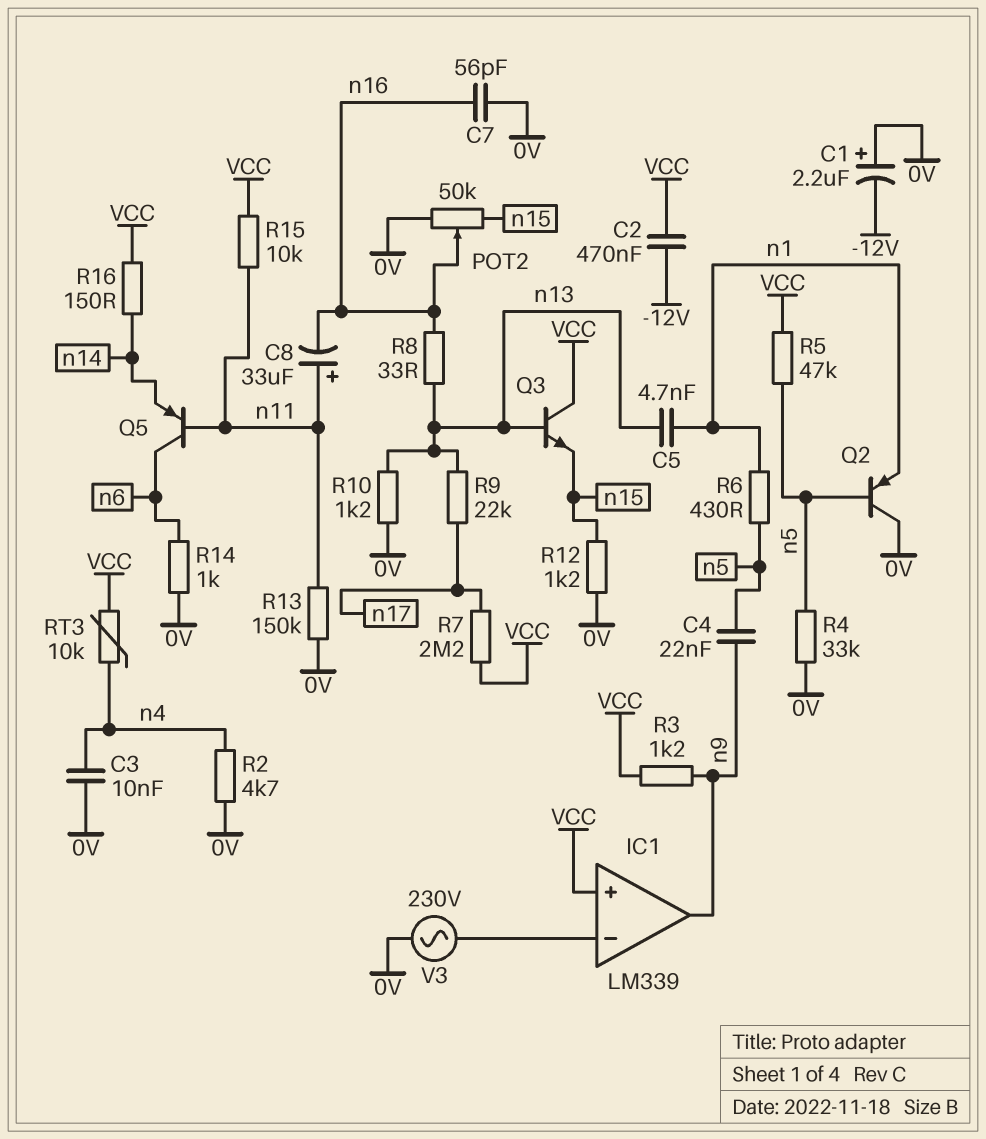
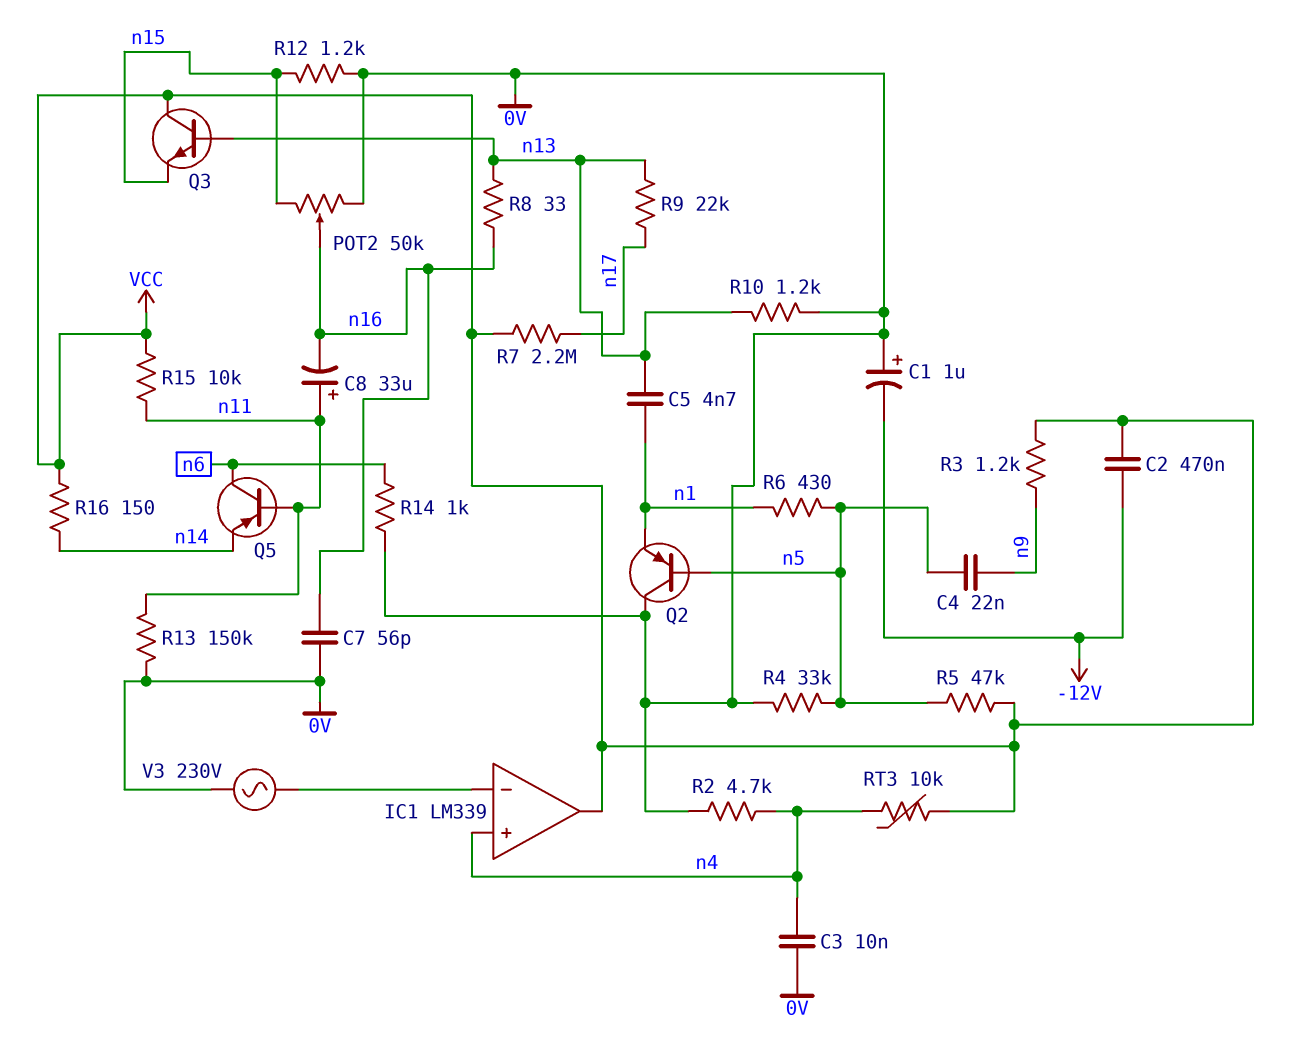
C1: 2.2uF (plus 0V, minus -12V) -> 1uF (plus 0V, minus -12V)
IC1 pin in+: VCC -> n4
IC1 pin out: n9 -> VCC

